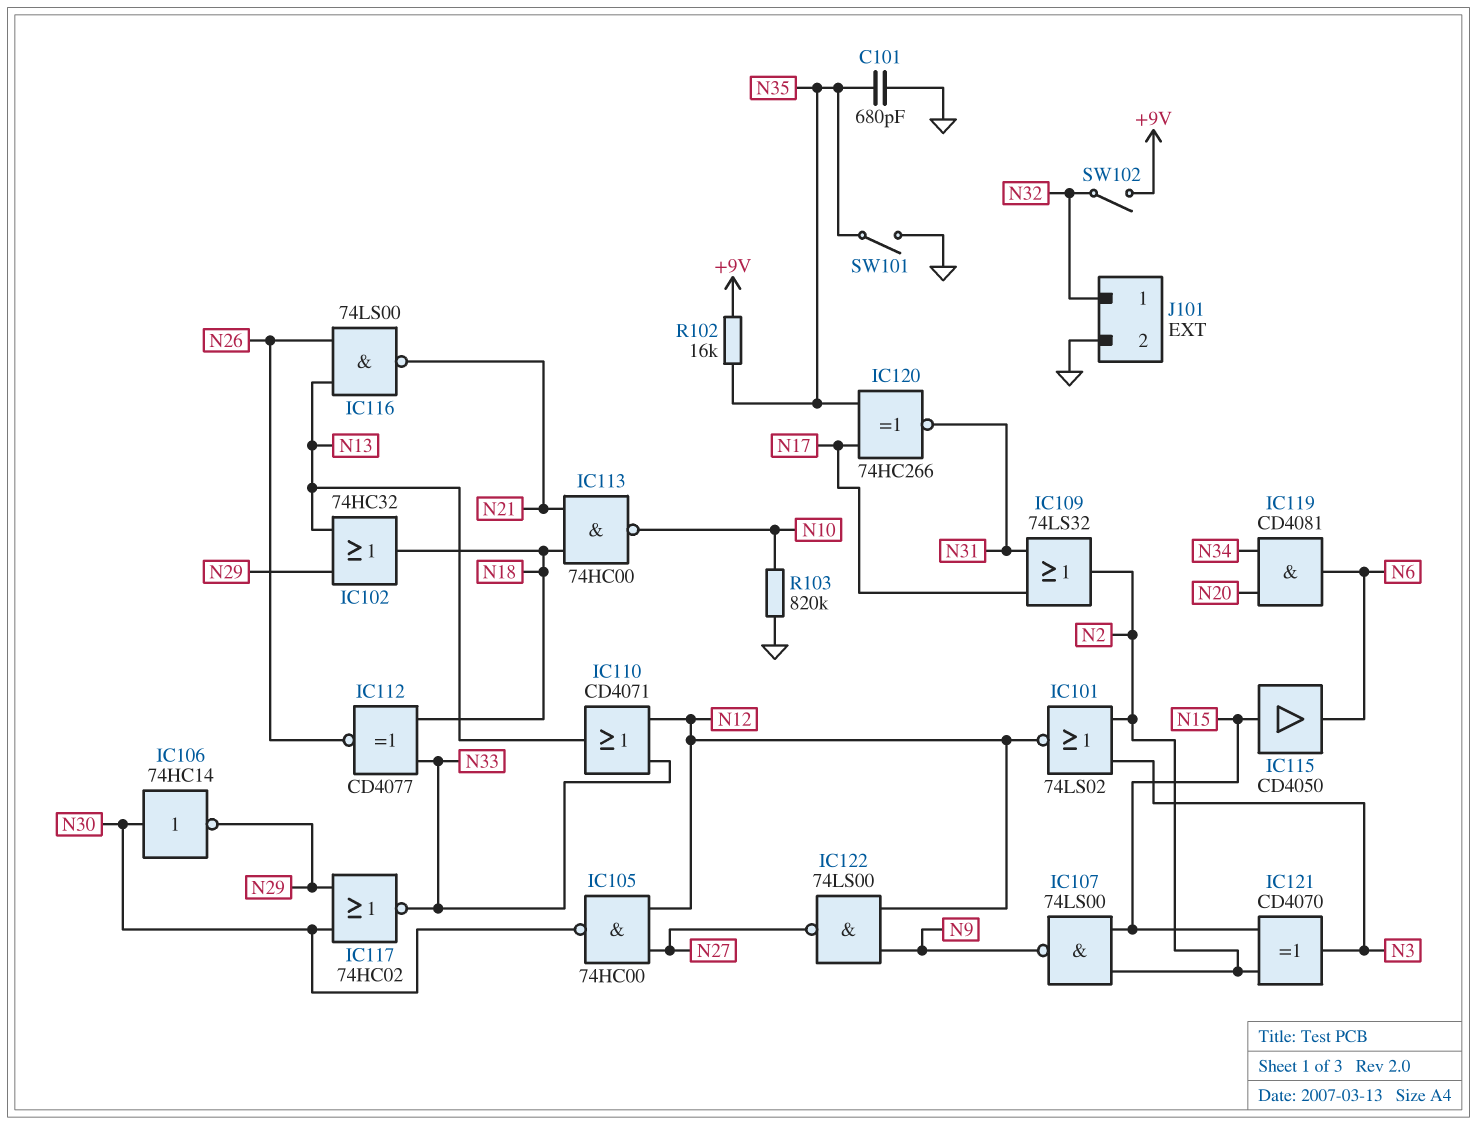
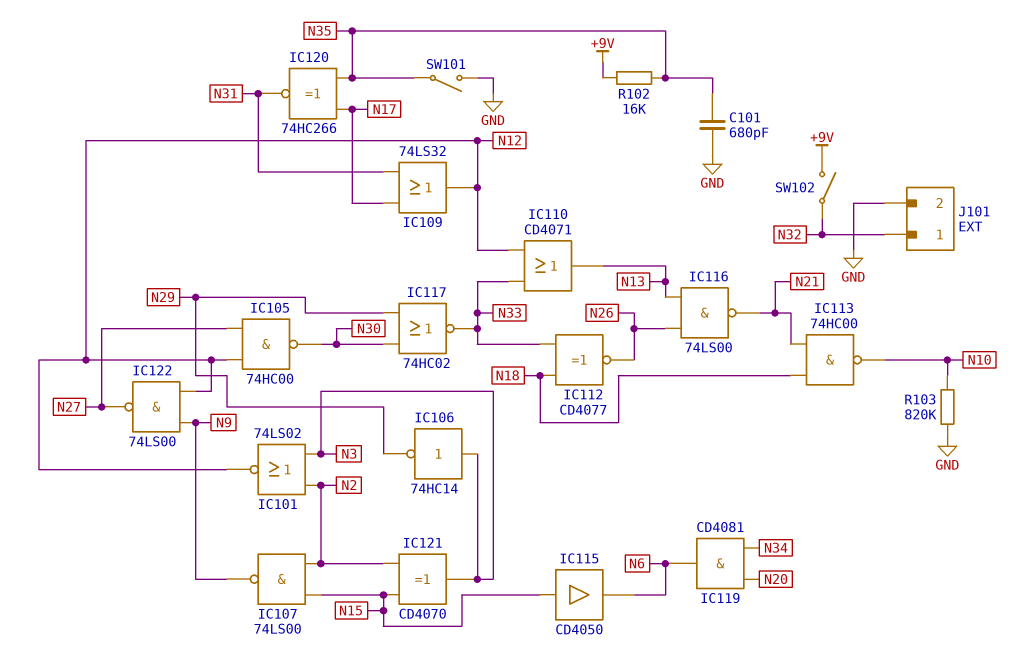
IC102: OR 74HC32 (in N13, in N29, out N18) -> none
IC106: NOT 74HC14 (in N30, out N29) -> NOT 74HC14 (in N3, out N29)
IC109: OR 74LS32 (in N17, in N31, out N2) -> OR 74LS32 (in N17, in N31, out N12)

